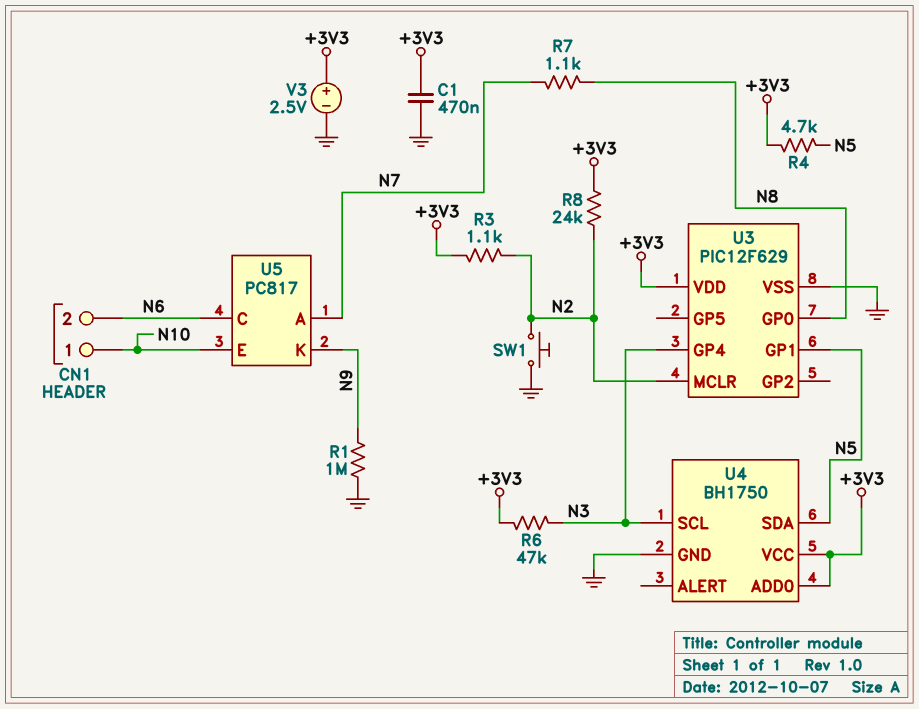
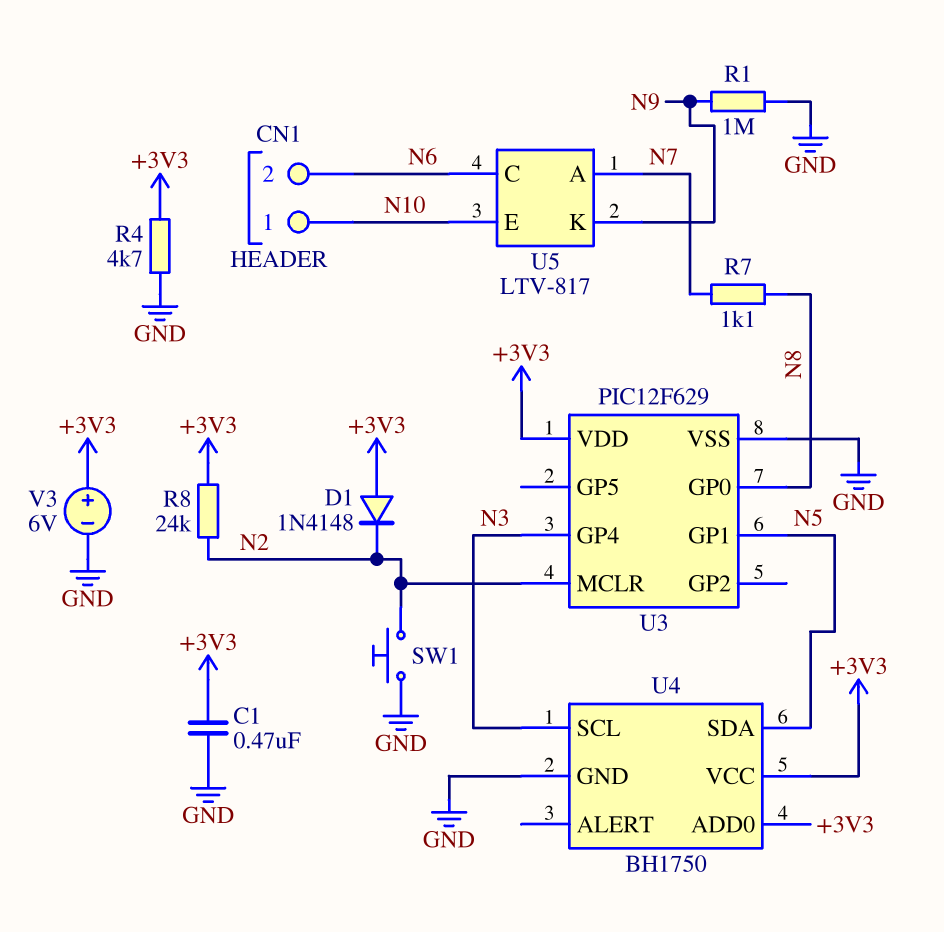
D1: none -> diode 1N4148 (A +3V3, K N2)
R3: 1.1k (+3V3, N2) -> none
R4: 4.7k (+3V3, N5) -> 4.7k (+3V3, GND)
R6: 47k (+3V3, N3) -> none
U5: PC817 -> LTV-817
V3: 2.5V (plus +3V3, minus GND) -> 6V (plus +3V3, minus GND)

